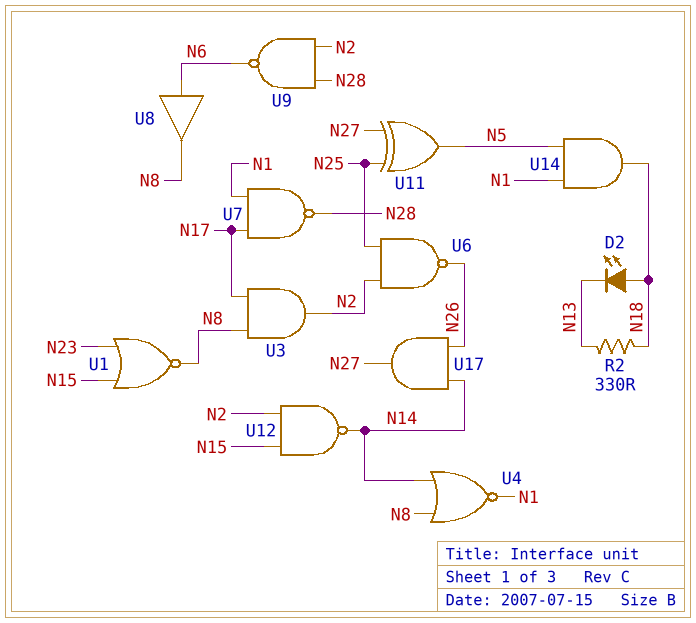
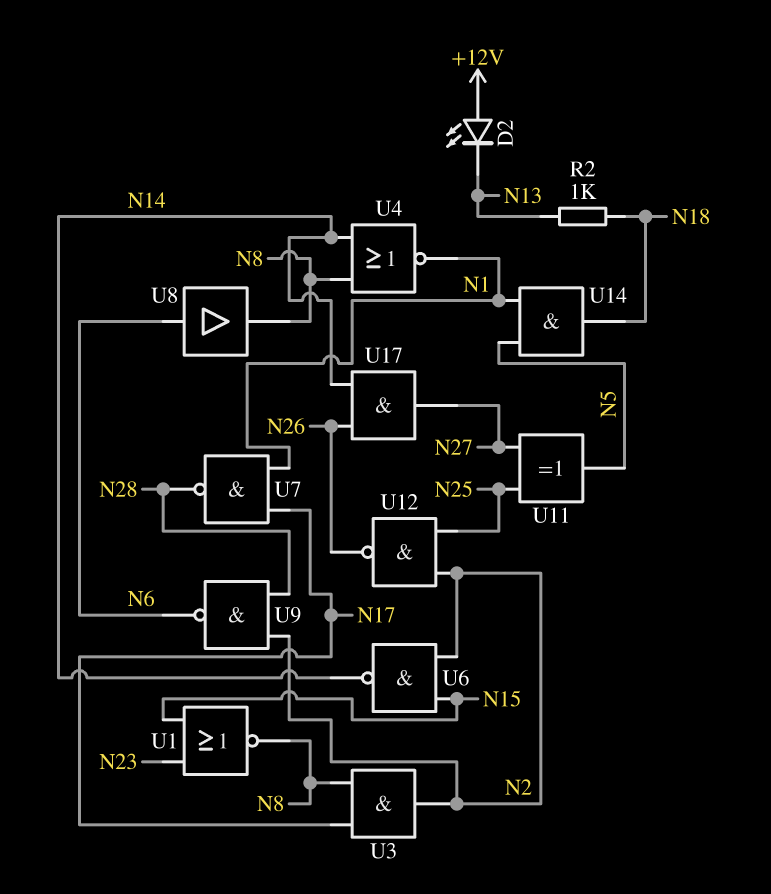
D2: LED (A N18, K N13) -> LED (A +12V, K N13)
R2: 330 (N13, N18) -> 1k (N13, N18)
U6: NAND (in N2, in N25, out N26) -> NAND (in N2, in N15, out N14)
U12: NAND (in N2, in N15, out N14) -> NAND (in N2, in N25, out N26)

